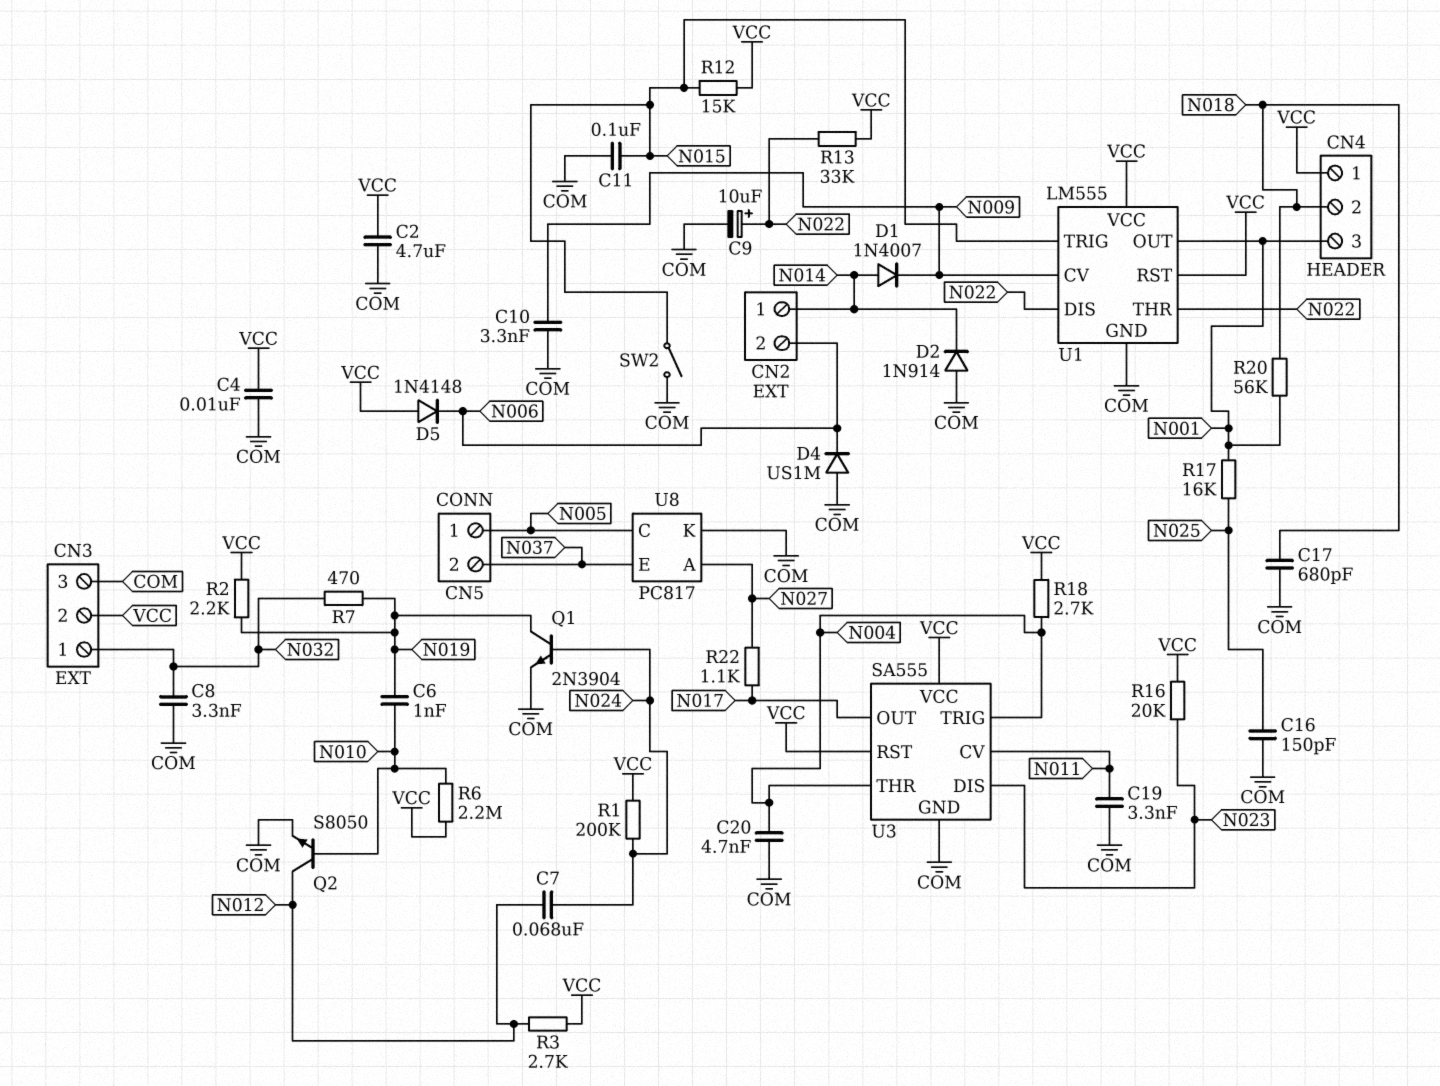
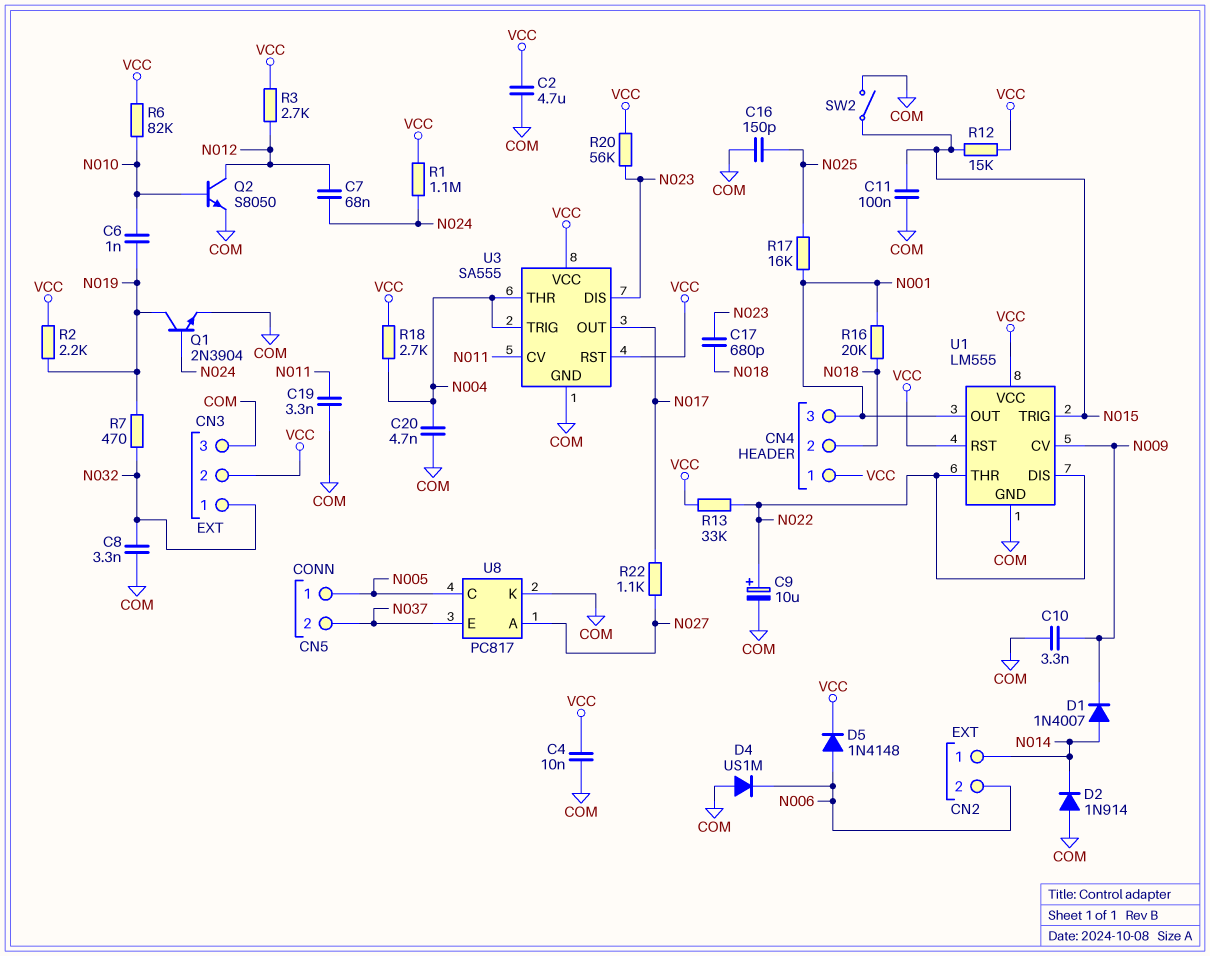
C17: 680pF (COM, N018) -> 680pF (N018, N023)
D5: diode 1N4148 (A VCC, K N006) -> diode 1N4148 (A N006, K VCC)
R1: 200k (N024, VCC) -> 1.1M (N024, VCC)
R6: 2.2M (N010, VCC) -> 82k (N010, VCC)
R16: 20k (N023, VCC) -> 20k (N001, N018)
R20: 56k (N001, N018) -> 56k (N023, VCC)

